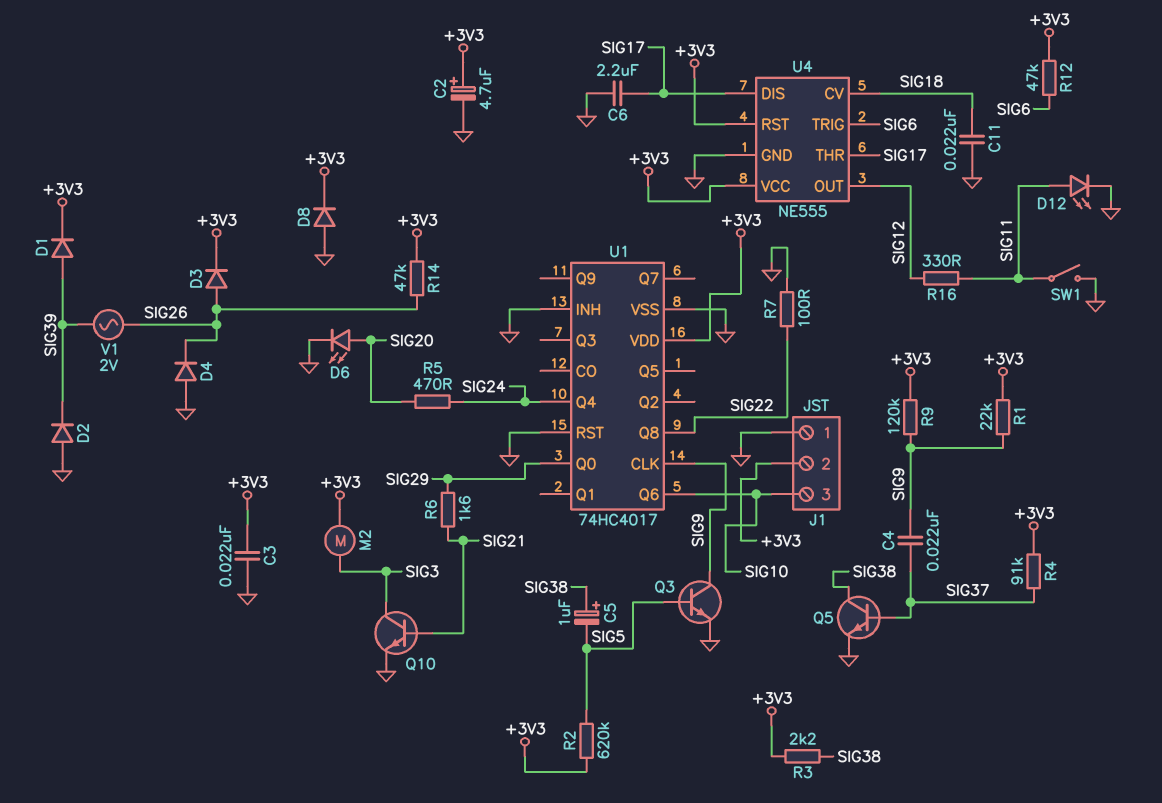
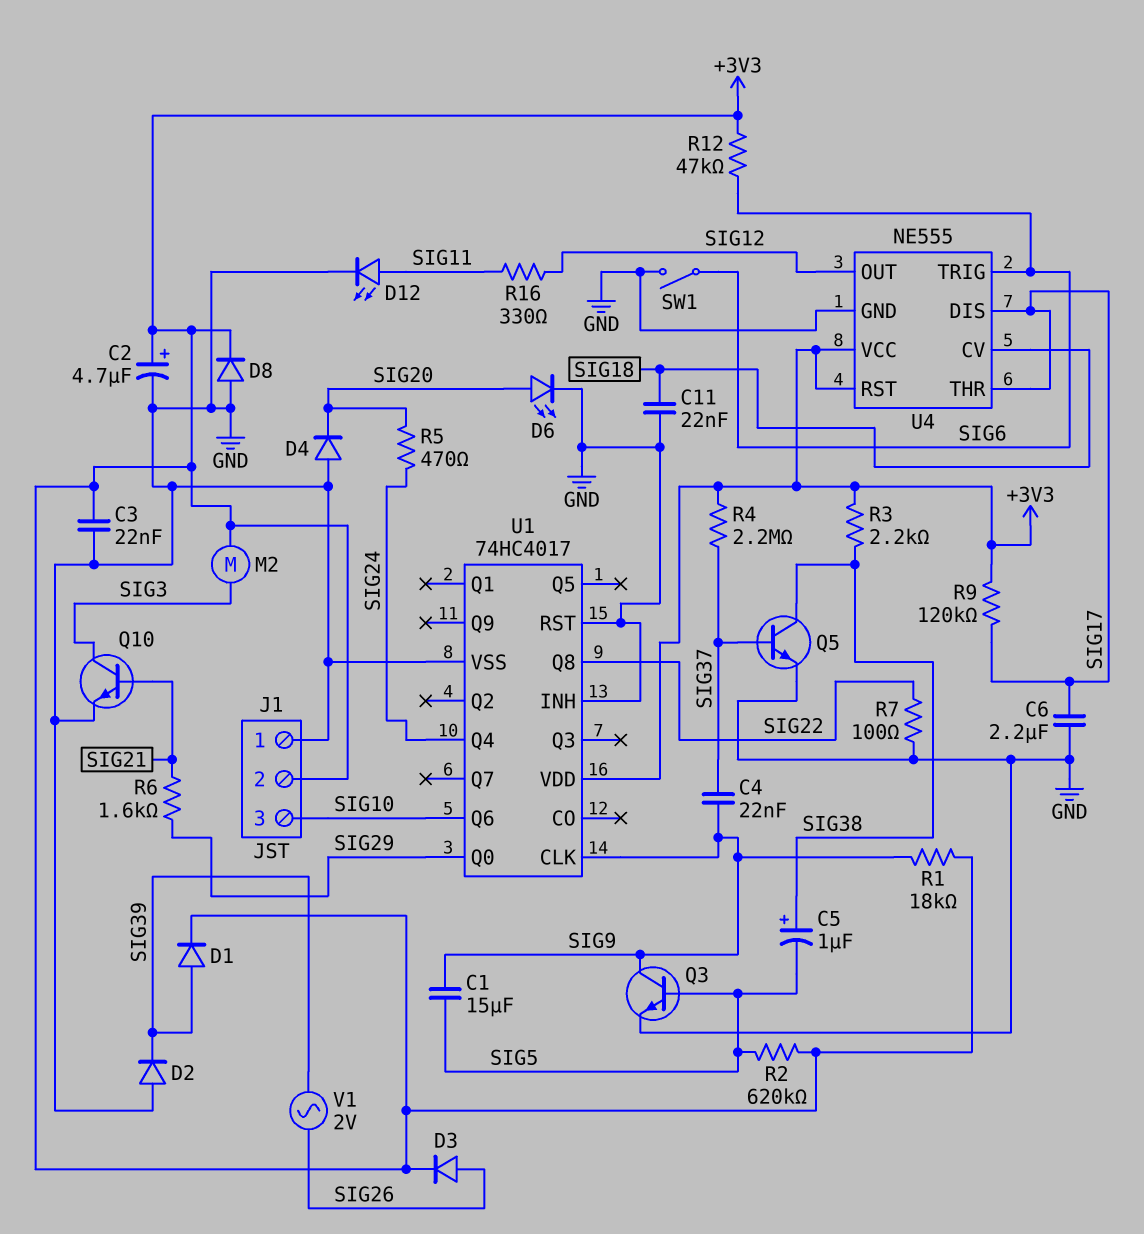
C1: none -> 15uF (SIG5, SIG9)
D4: diode (A GND, K SIG26) -> diode (A GND, K SIG20)
R1: 22k (+3V3, SIG9) -> 18k (+3V3, SIG9)
R4: 91k (+3V3, SIG37) -> 2.2M (+3V3, SIG37)
R9: 120k (+3V3, SIG9) -> 120k (+3V3, SIG17)
R14: 47k (+3V3, SIG26) -> none
SW1: switch (GND, SIG11) -> switch (GND, SIG6)

